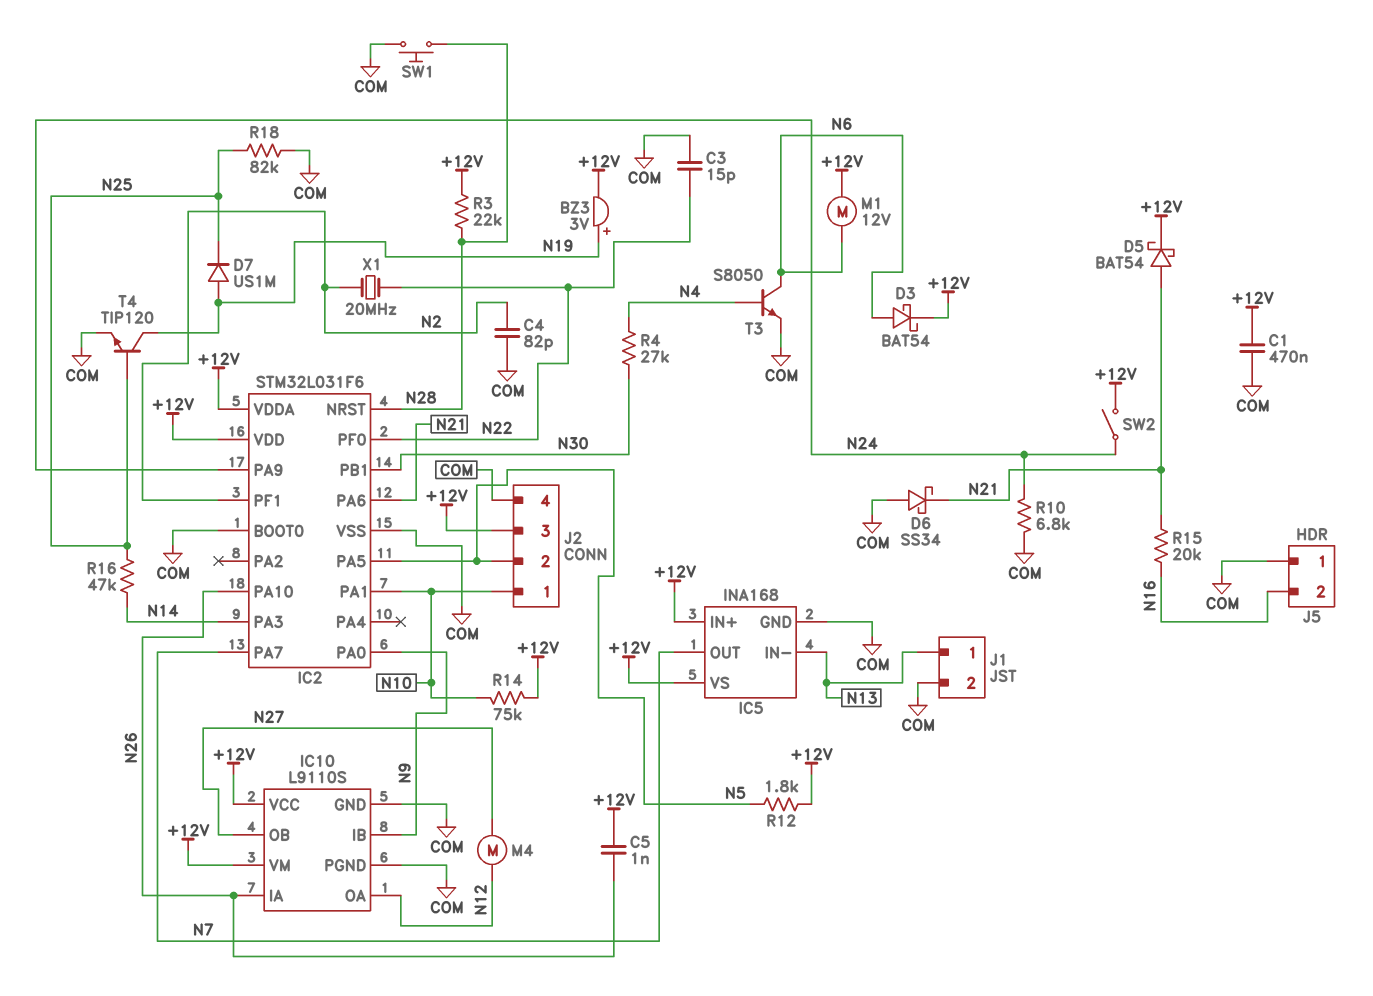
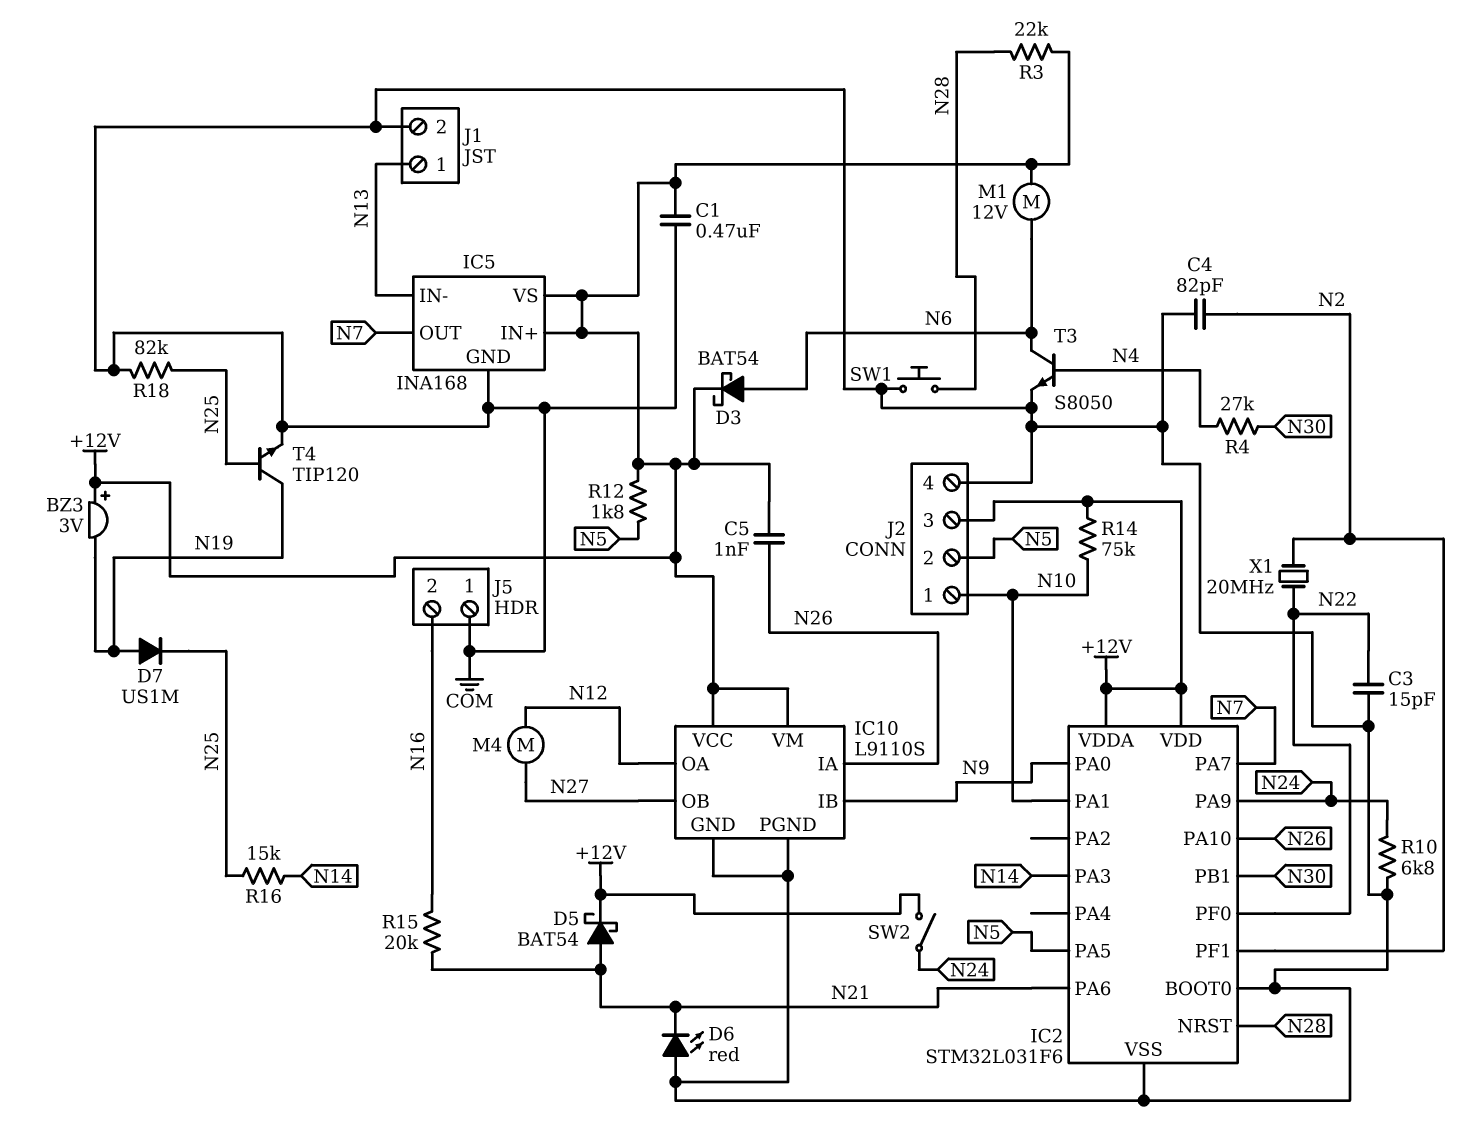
BZ3: buzzer 3V (plus N19, minus +12V) -> buzzer 3V (plus +12V, minus N19)
D6: schottky SS34 (A COM, K N21) -> LED red (A COM, K N21)
R16: 47k (N14, N25) -> 15k (N14, N25)

